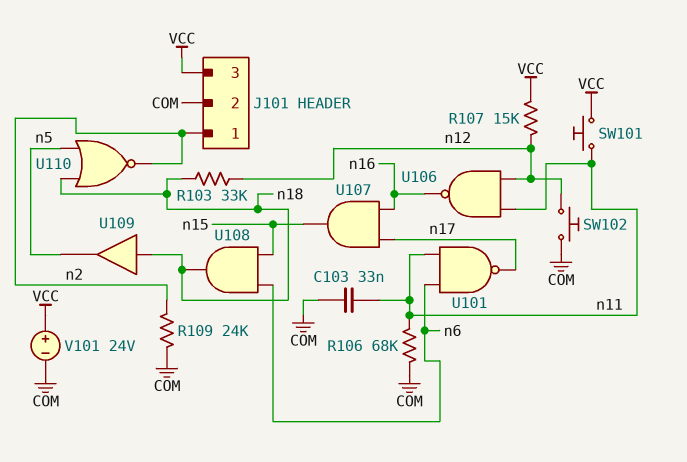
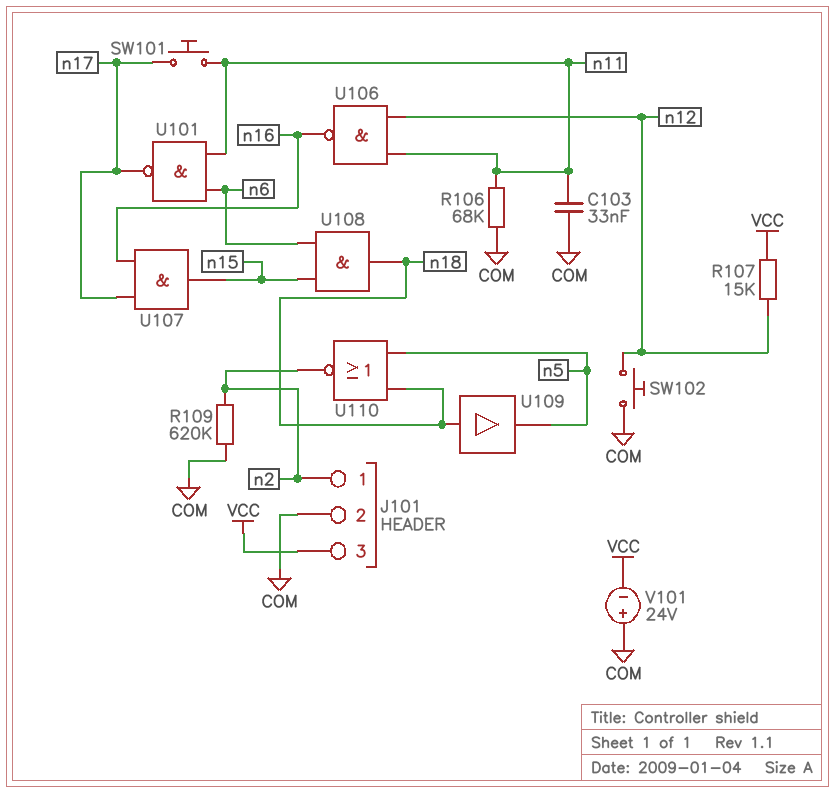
R103: 33k (n12, n18) -> none
R109: 24k (COM, n2) -> 620k (COM, n2)
SW101: button (VCC, n11) -> button (n11, n17)
V101: 24V (plus VCC, minus COM) -> 24V (plus COM, minus VCC)

